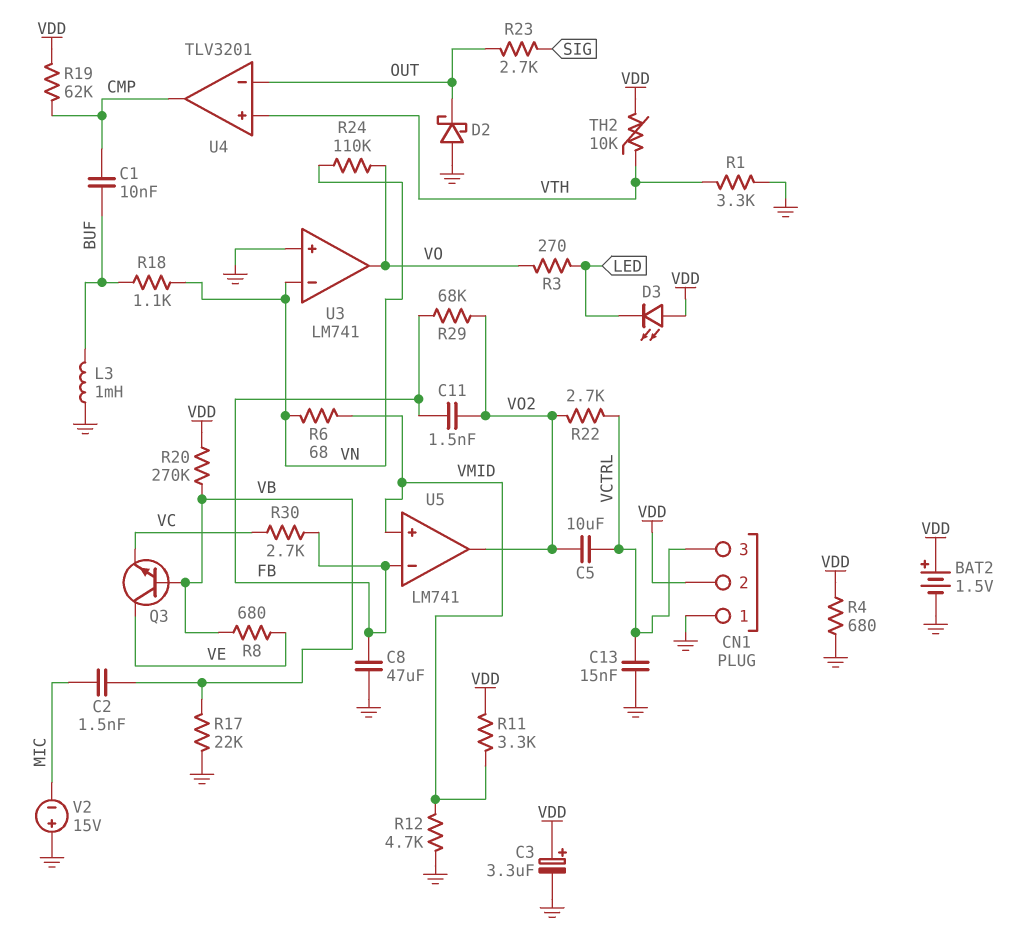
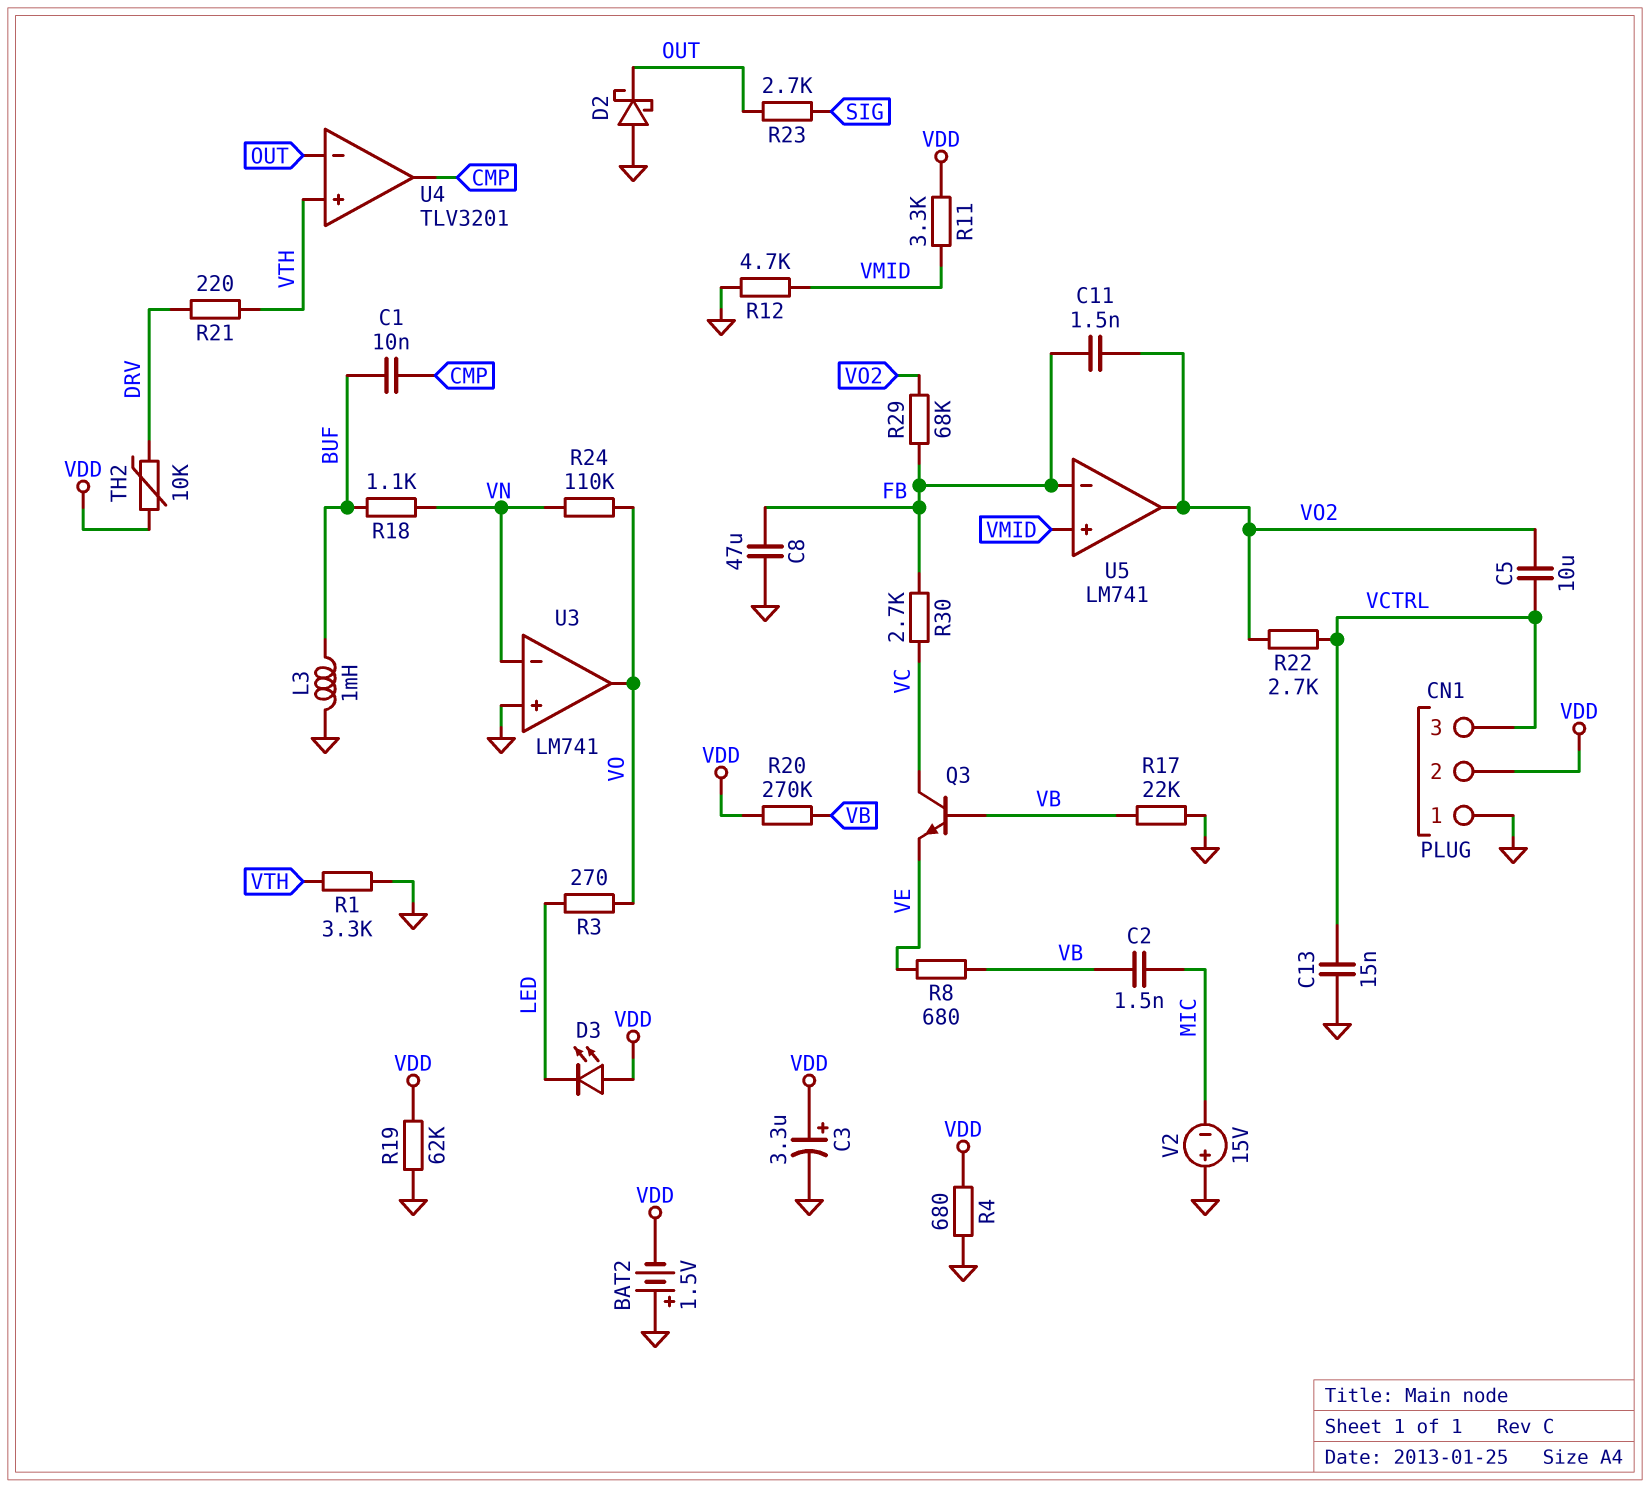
BAT2: 1.5V (plus VDD, minus GND) -> 1.5V (plus GND, minus VDD)
Q3: NPN (B VB, C VE, E VC) -> NPN (B VB, C VC, E VE)
R6: 68 (VMID, VN) -> none
R19: 62k (CMP, VDD) -> 62k (GND, VDD)
R21: none -> 220 (DRV, VTH)
TH2: 10k (VDD, VTH) -> 10k (DRV, VDD)

